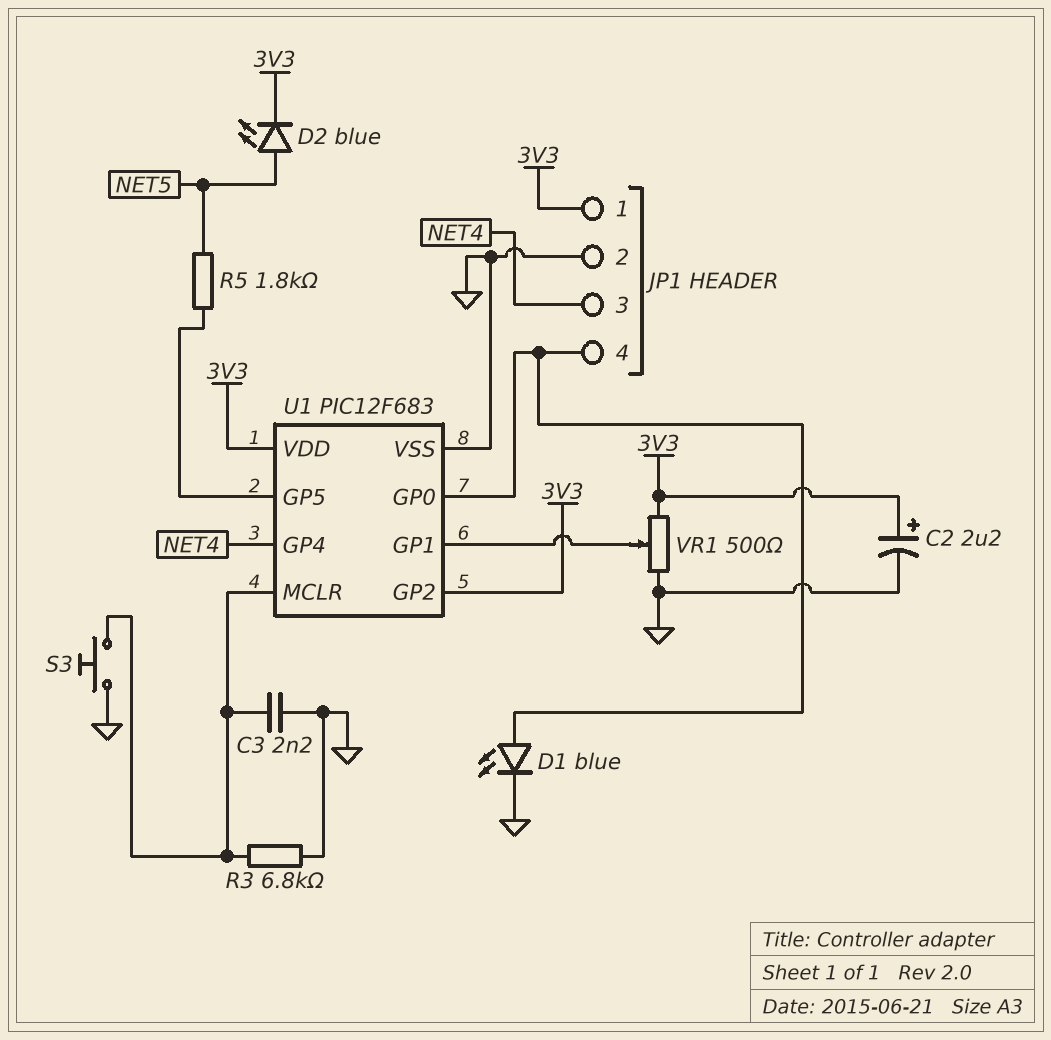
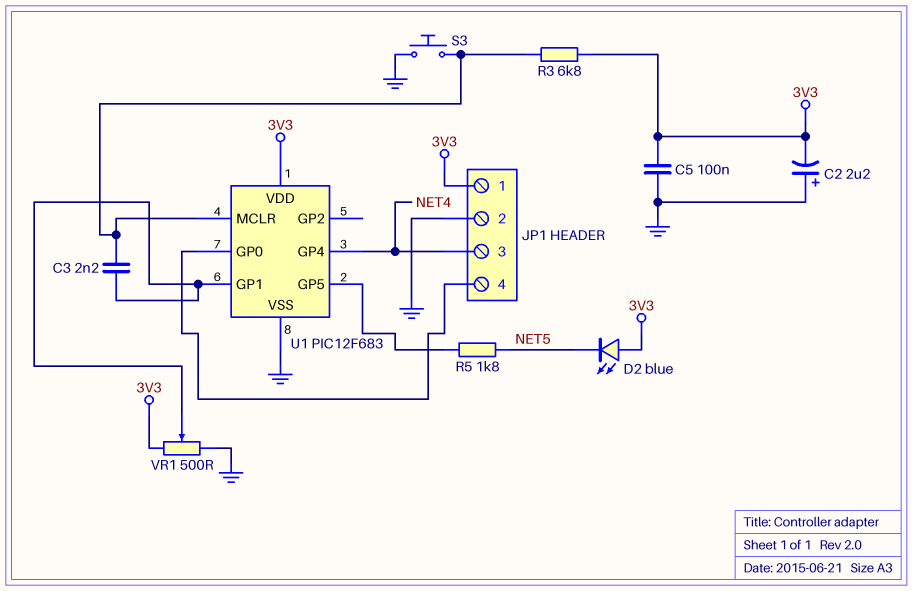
C2: 2.2uF (plus 3V3, minus GND) -> 2.2uF (plus GND, minus 3V3)
C3: 2.2nF (GND, U1/MCLR) -> 2.2nF (U1/GP1, U1/MCLR)
C5: none -> 100nF (3V3, GND)
D1: LED blue (A JP1/4, K GND) -> none
D2: LED blue (A NET5, K 3V3) -> LED blue (A 3V3, K NET5)
R3: 6.8k (GND, U1/MCLR) -> 6.8k (3V3, U1/MCLR)
U1 pin GP2: 3V3 -> none

